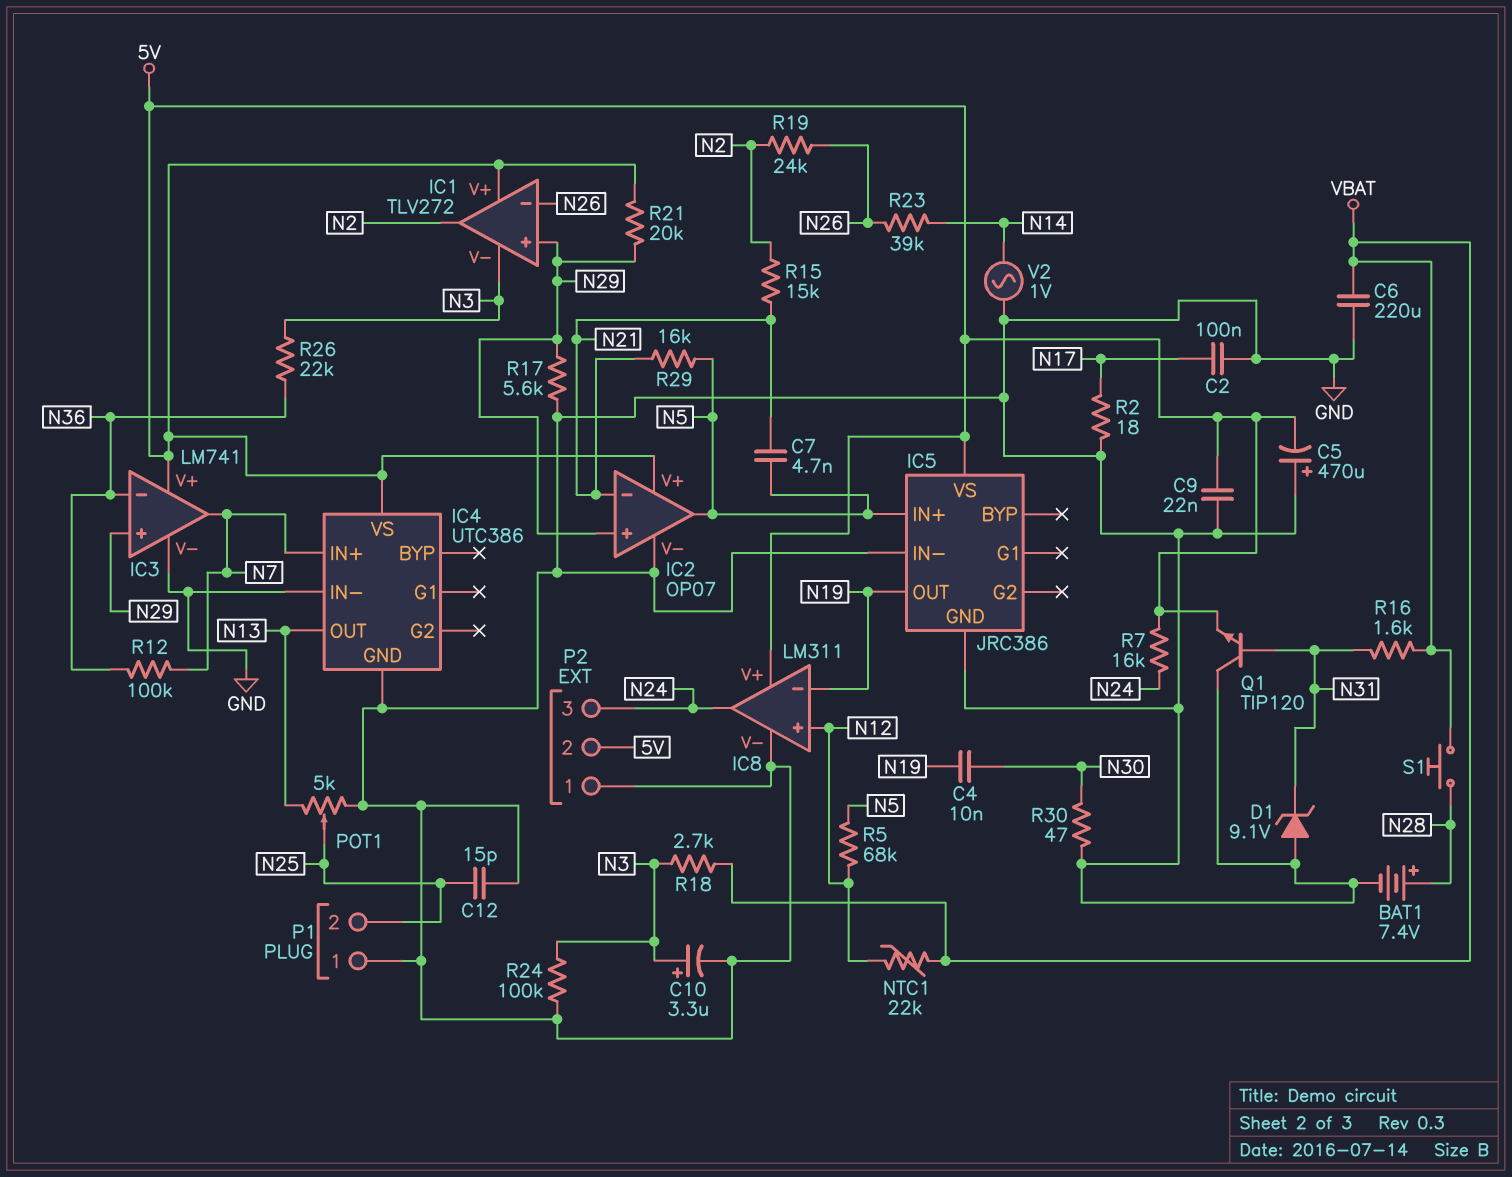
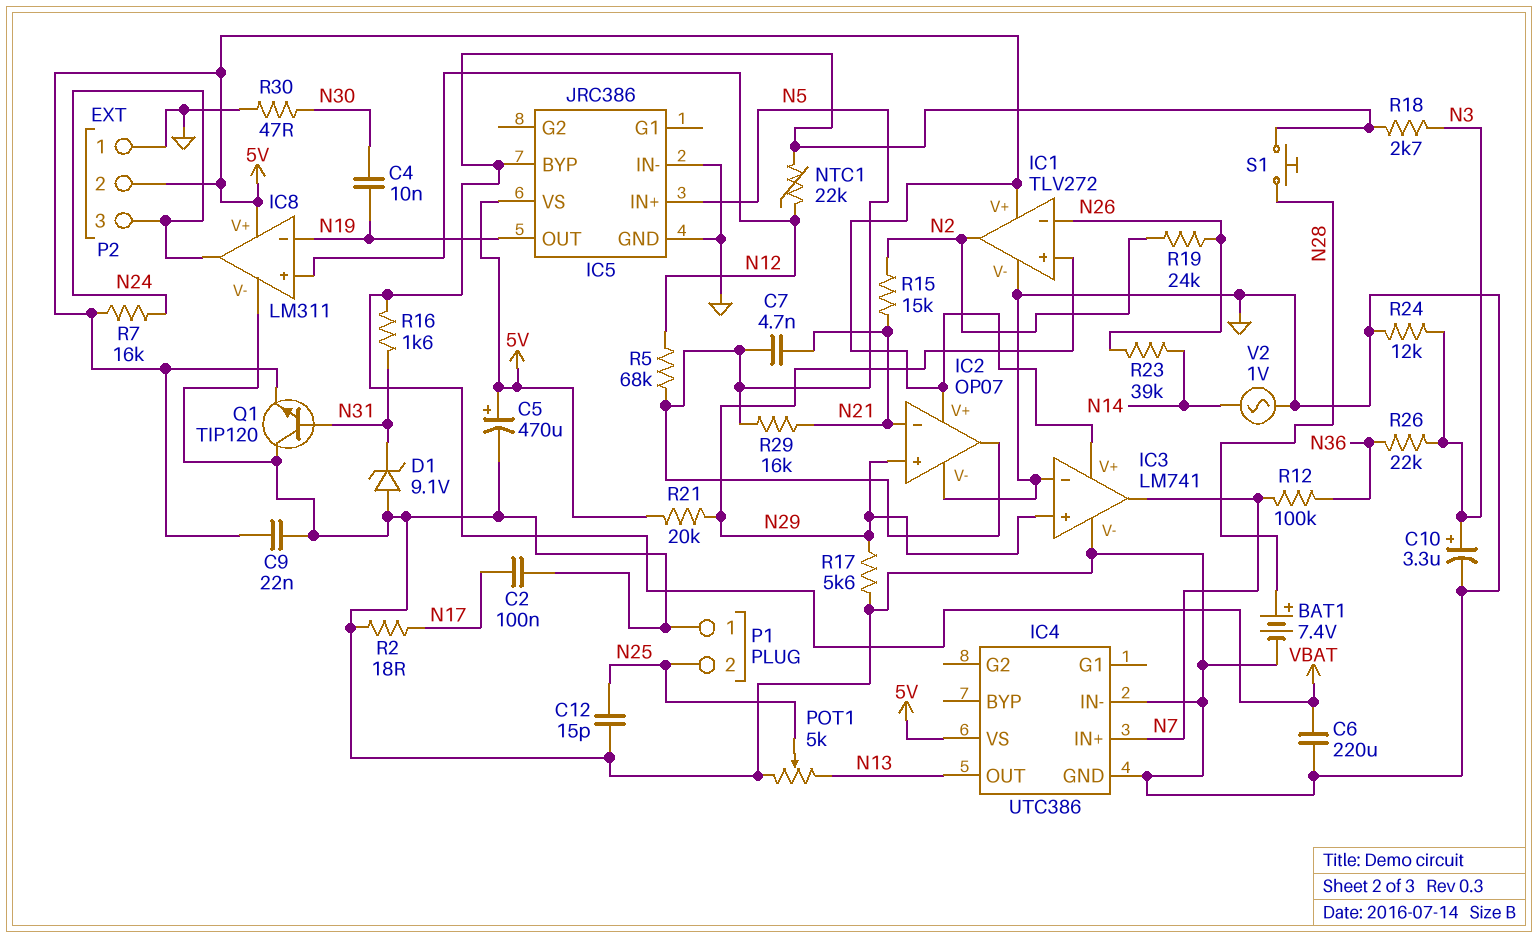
C5: 470uF (plus GND, minus 5V) -> 470uF (plus 5V, minus GND)
IC1 pin V-: N3 -> GND
IC3 pin in-: N36 -> GND
IC5 pin BYP: none -> VBAT
R24: 100k (GND, N3) -> 12k (GND, N3)

